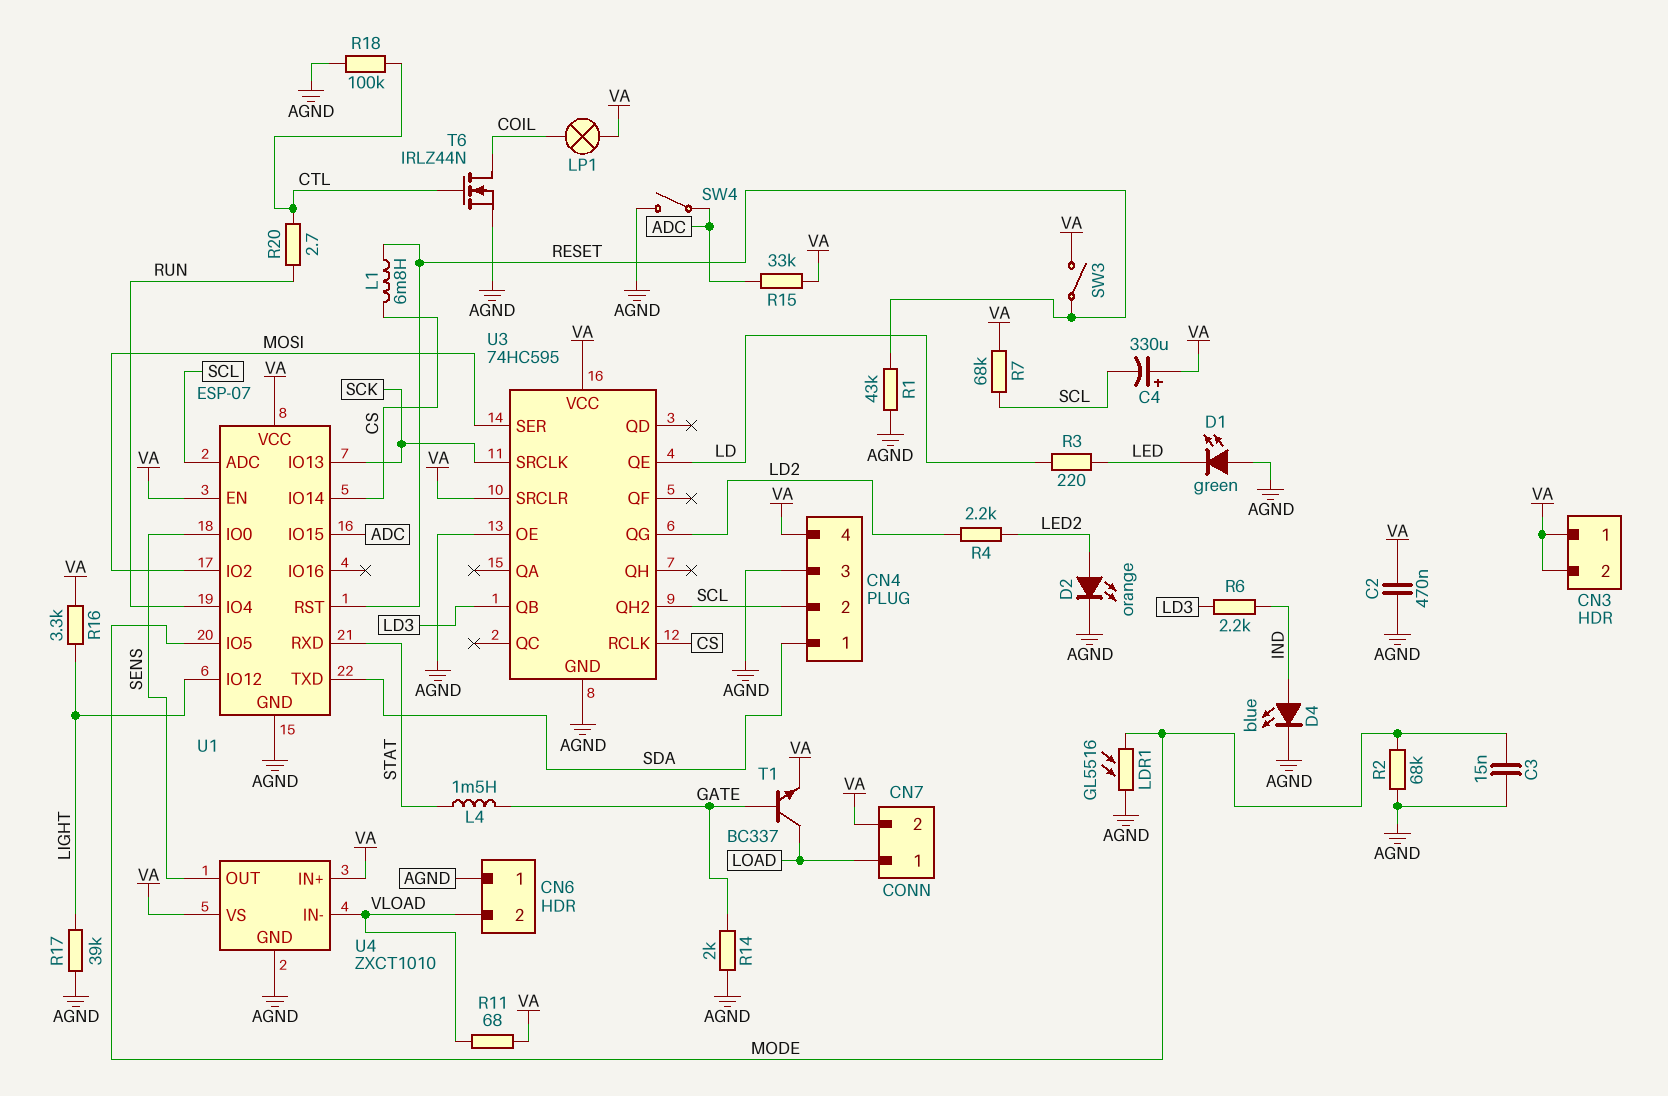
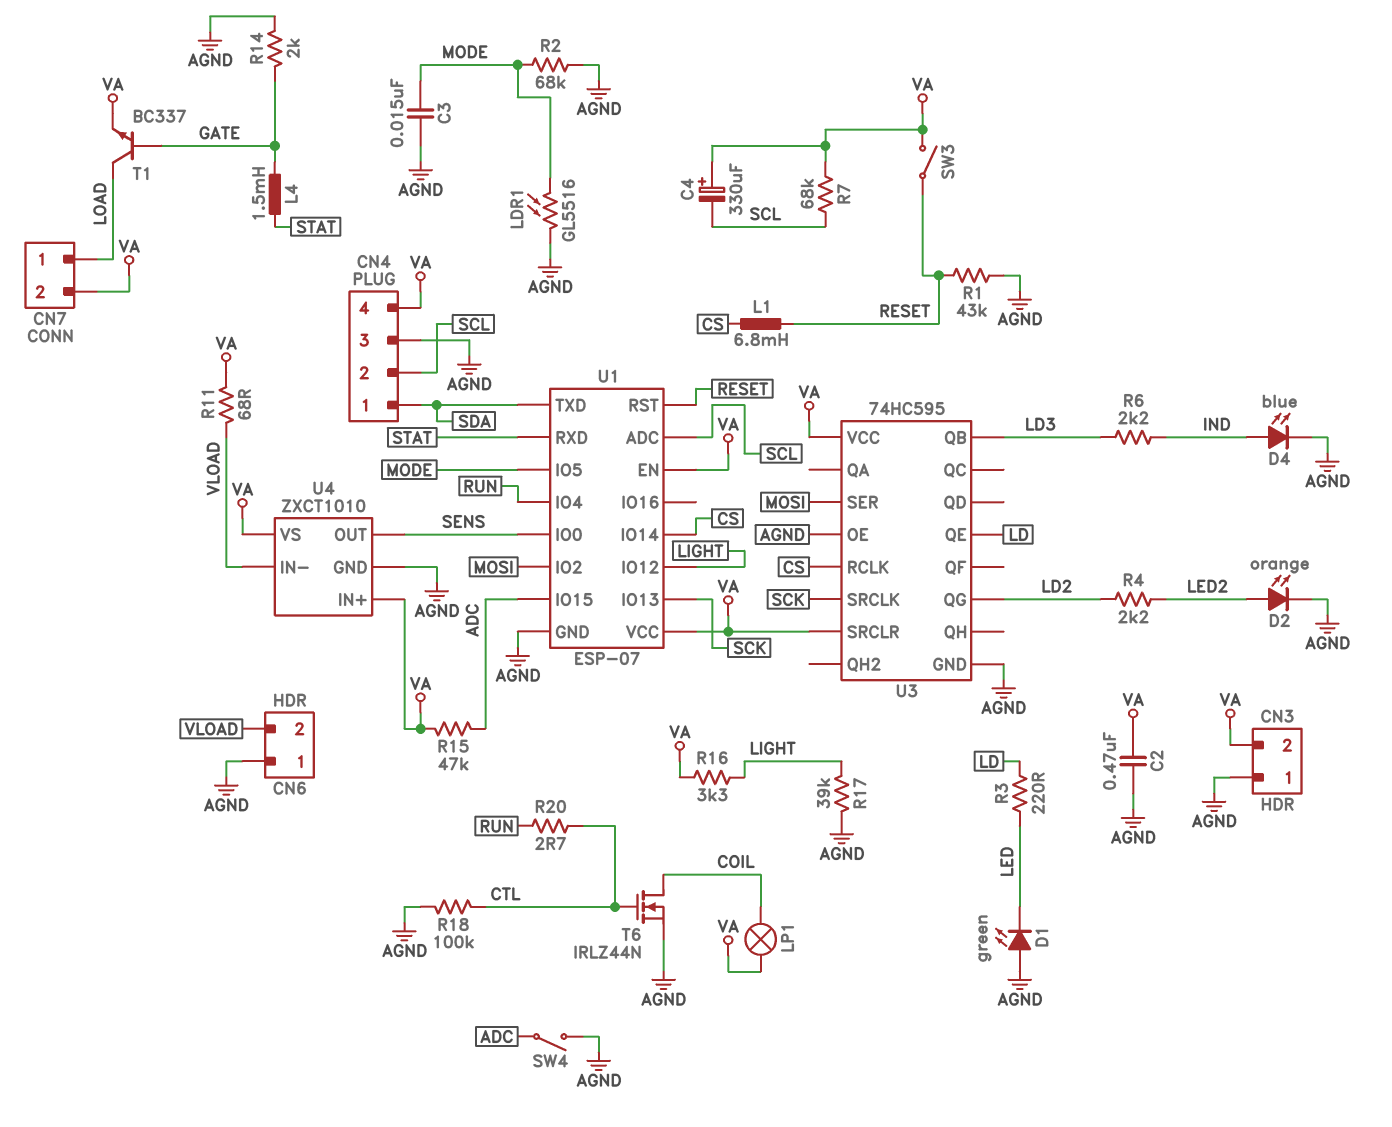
CN3 pin 1: VA -> AGND
R15: 33k (ADC, VA) -> 47k (ADC, VA)
U3 pin QH2: SCL -> none

